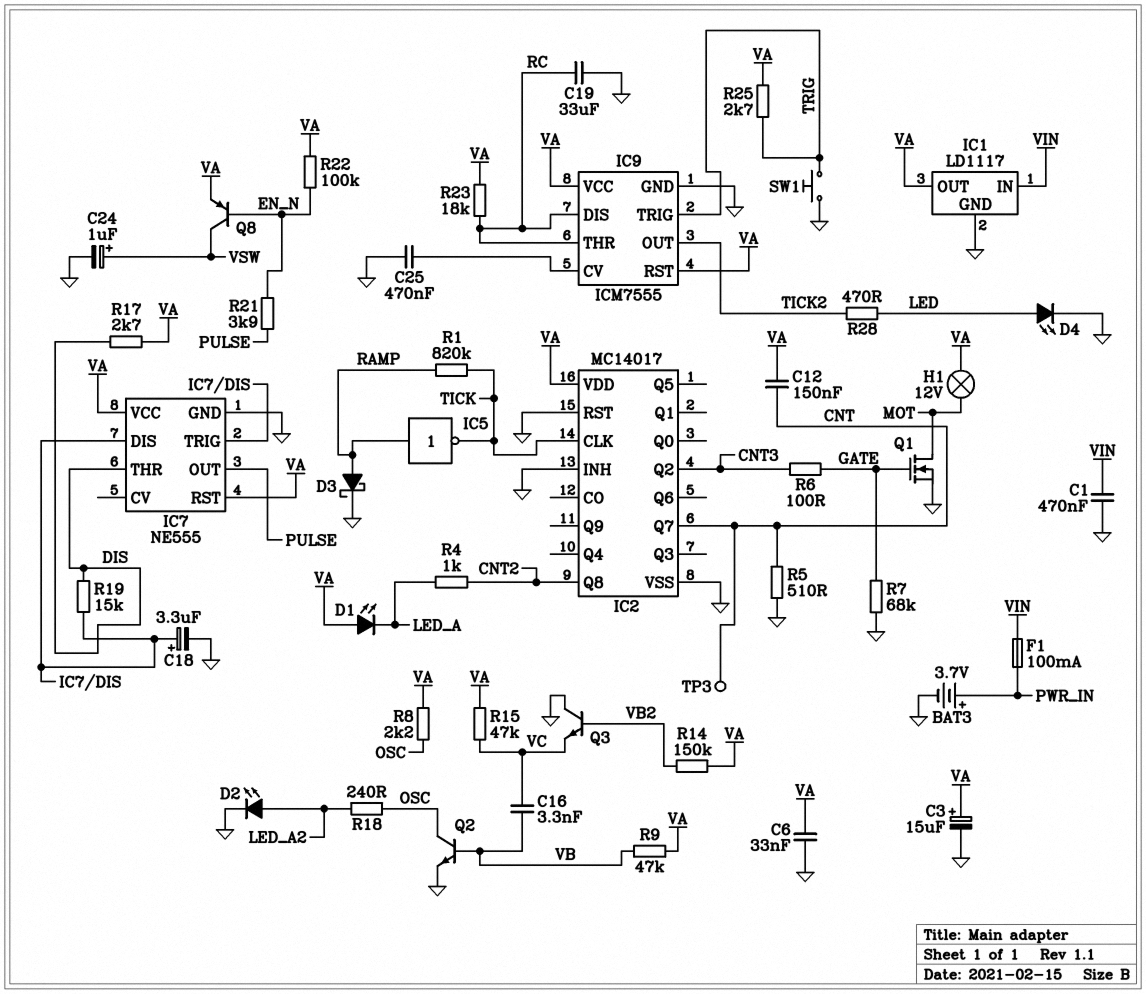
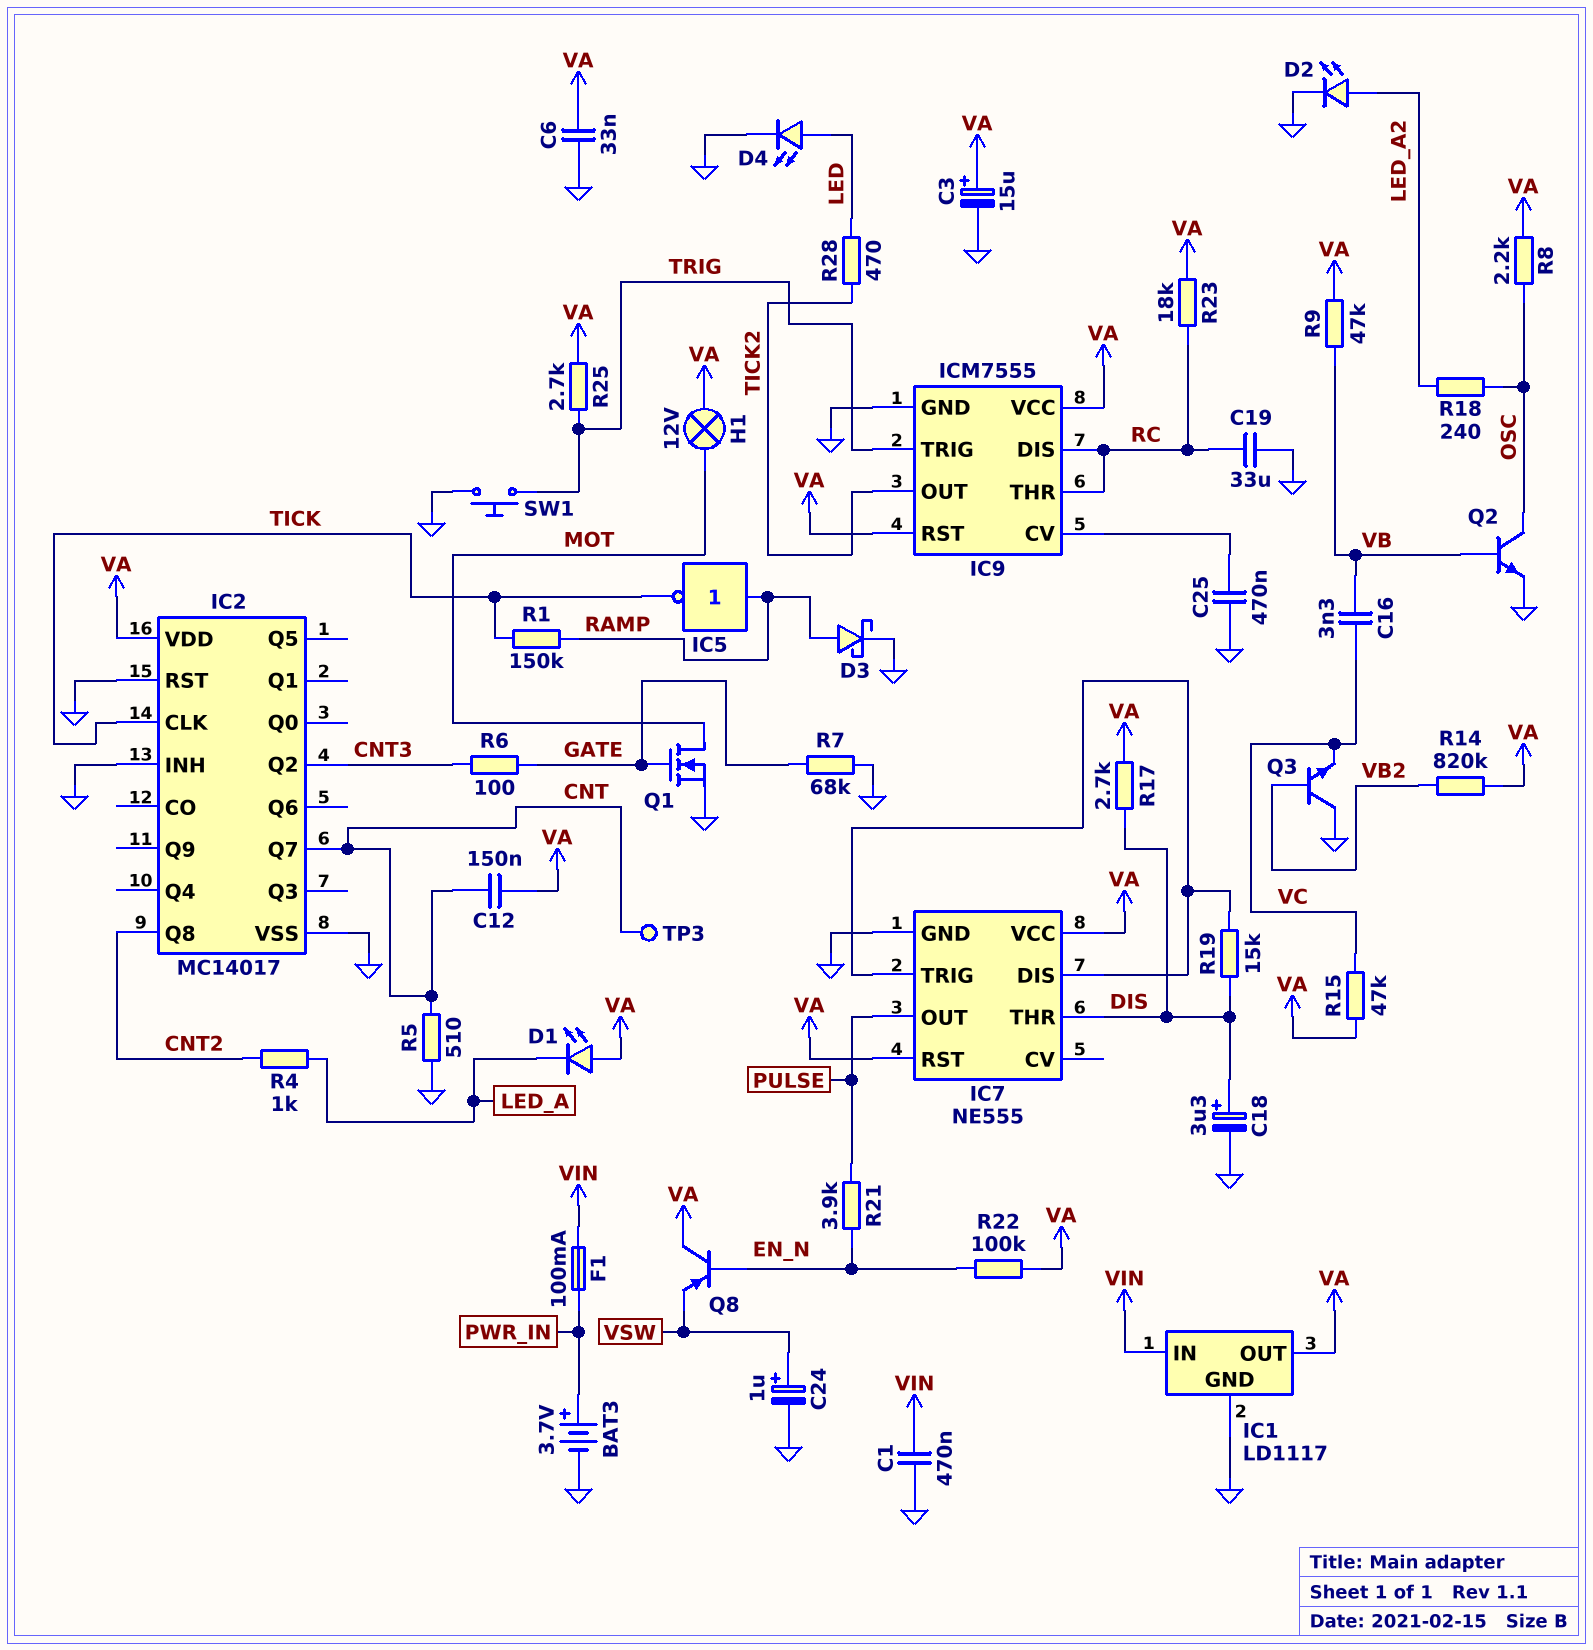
C18: 3.3uF (plus IC7/DIS, minus GND) -> 3.3uF (plus DIS, minus GND)
Q8: PNP (B EN_N, C VSW, E VA) -> PNP (B EN_N, C VA, E VSW)
R1: 820k (RAMP, TICK) -> 150k (RAMP, TICK)
R14: 150k (VA, VB2) -> 820k (VA, VB2)

